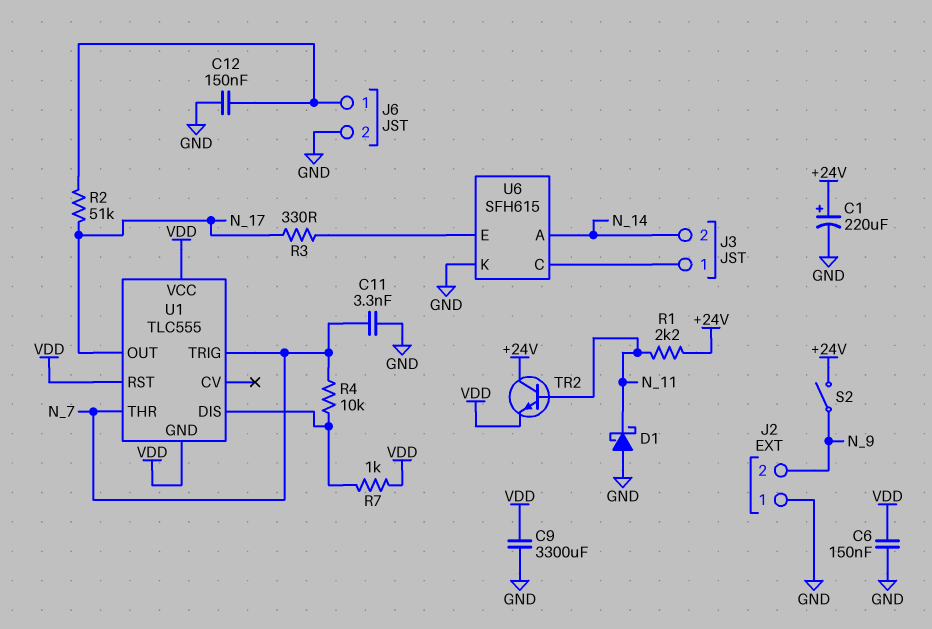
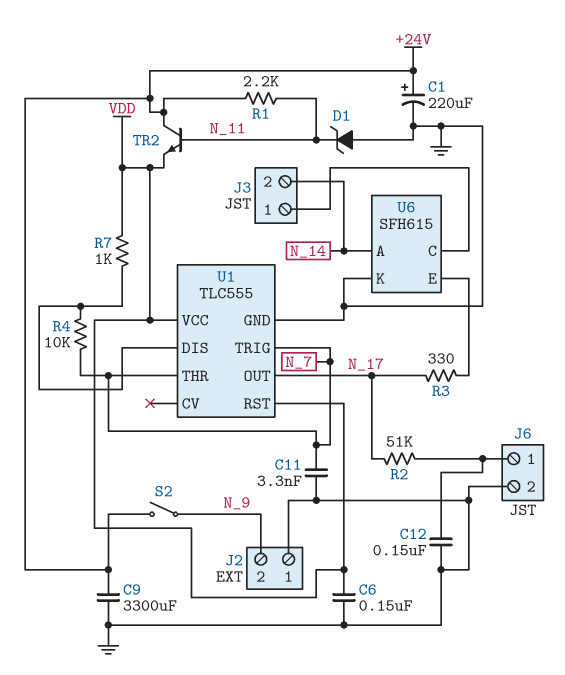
C9: 3300uF (GND, VDD) -> 3300uF (+24V, GND)
D1: schottky (A GND, K N_11) -> zener (A GND, K N_11)
U1 pin GND: VDD -> GND

